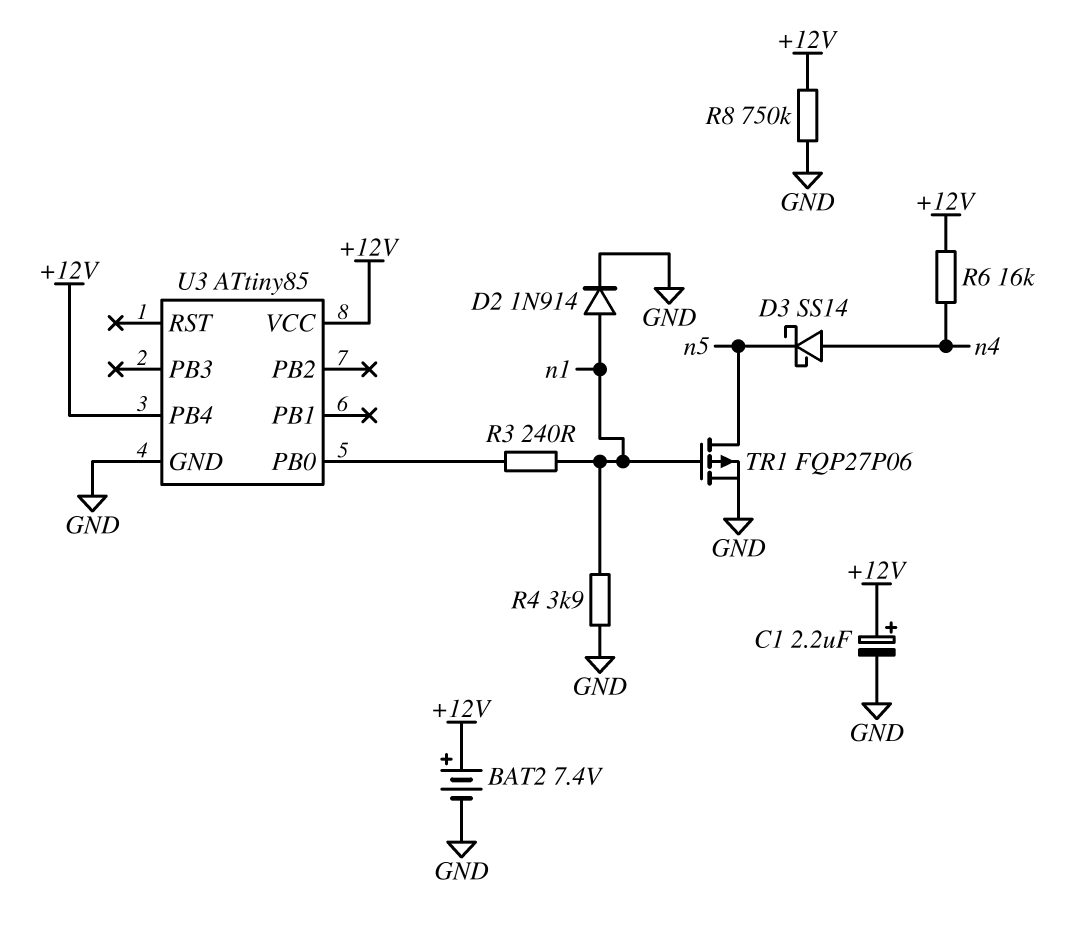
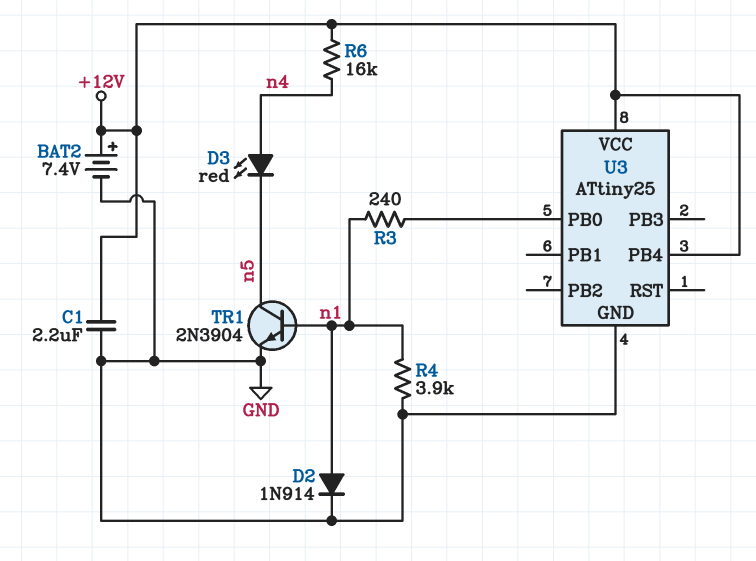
C1: 2.2uF (plus +12V, minus GND) -> 2.2uF (+12V, GND)
D3: schottky SS14 (A n4, K n5) -> LED red (A n4, K n5)
R8: 750k (+12V, GND) -> none
TR1: PMOS FQP27P06 (G n1, D n5, S GND) -> NPN 2N3904 (B n1, C n5, E GND)
U3: ATtiny85 -> ATtiny25

